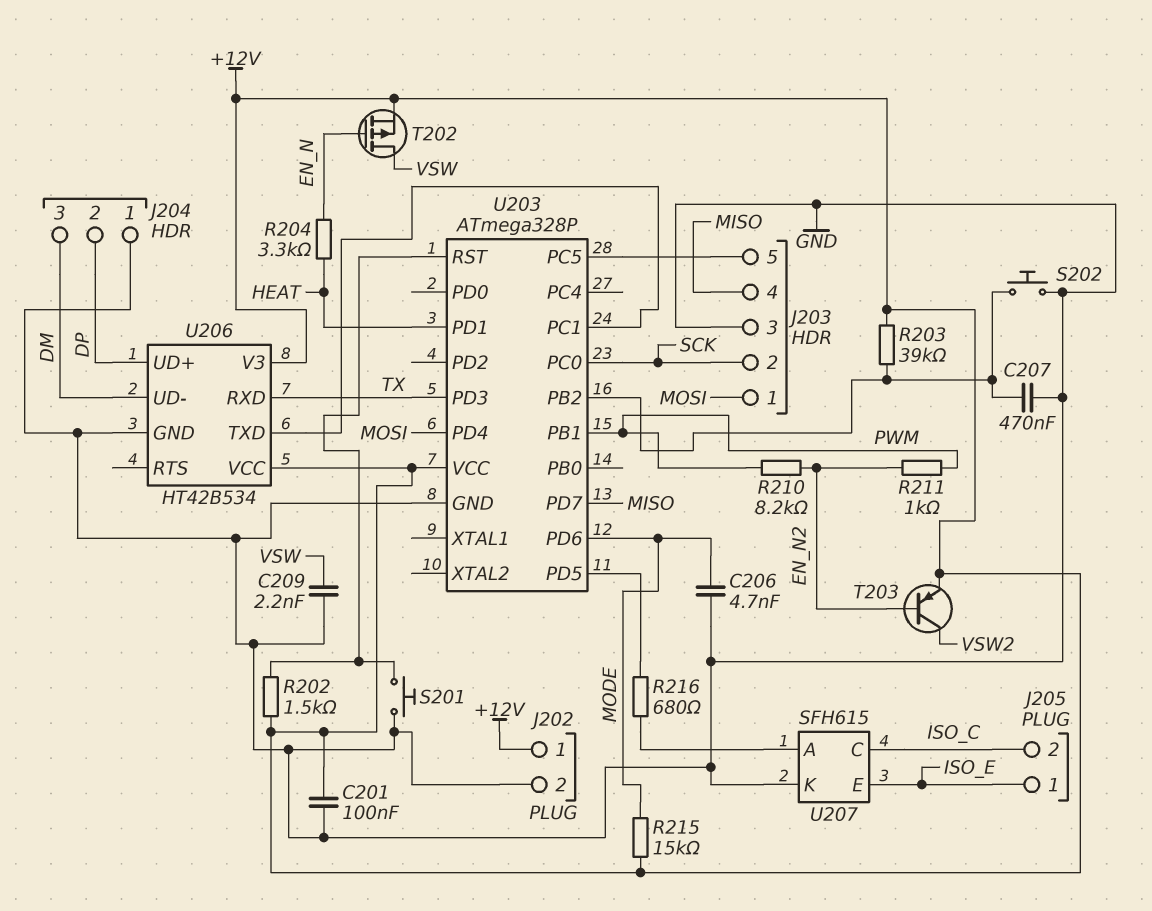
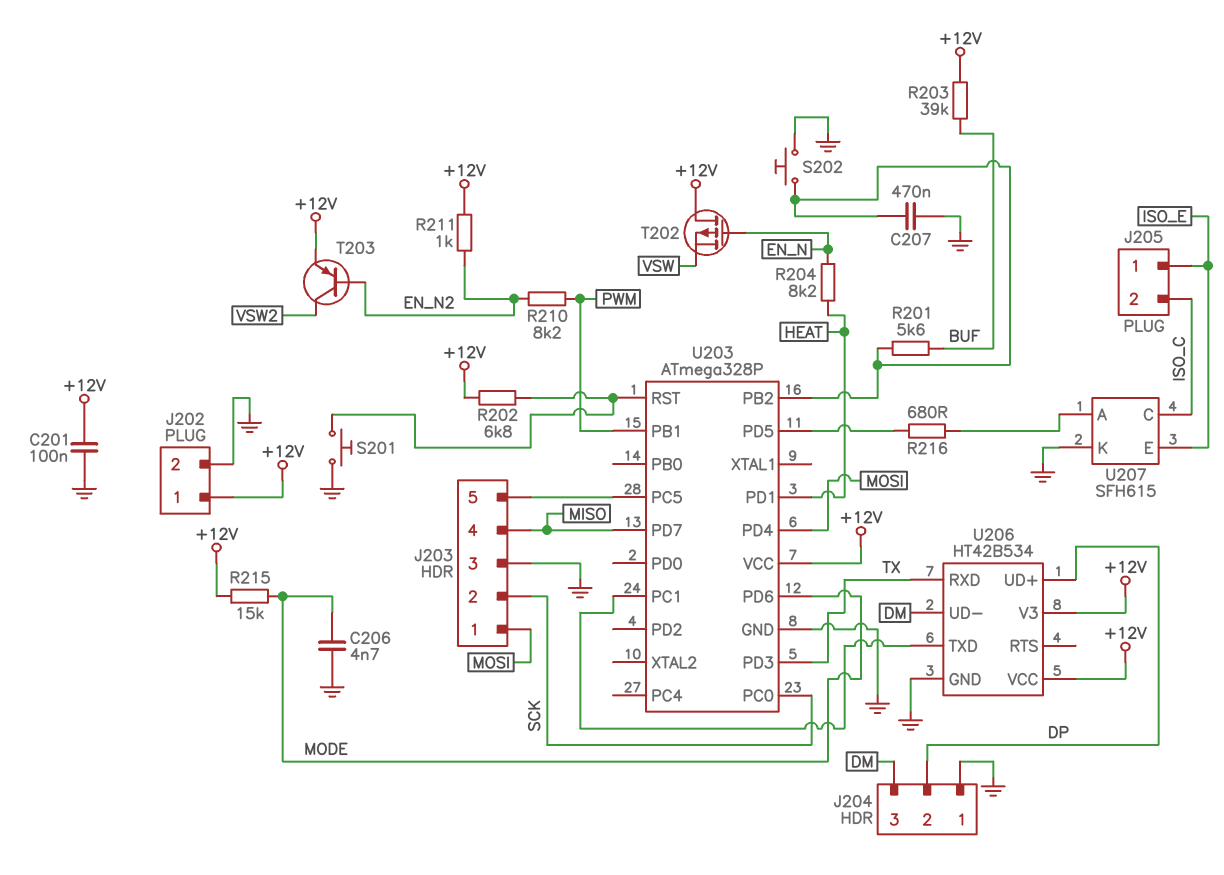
C209: 2.2nF (GND, VSW) -> none
R201: none -> 5.6k (BUF, U203/PB2)
R202: 1.5k (+12V, U203/RST) -> 6.8k (+12V, U203/RST)
R203: 39k (+12V, U203/PB2) -> 39k (+12V, BUF)
R204: 3.3k (EN_N, HEAT) -> 8.2k (EN_N, HEAT)
R211: 1k (EN_N2, PWM) -> 1k (+12V, EN_N2)
T202: PMOS (G EN_N, D VSW, S +12V) -> PMOS (G EN_N, D +12V, S VSW)

